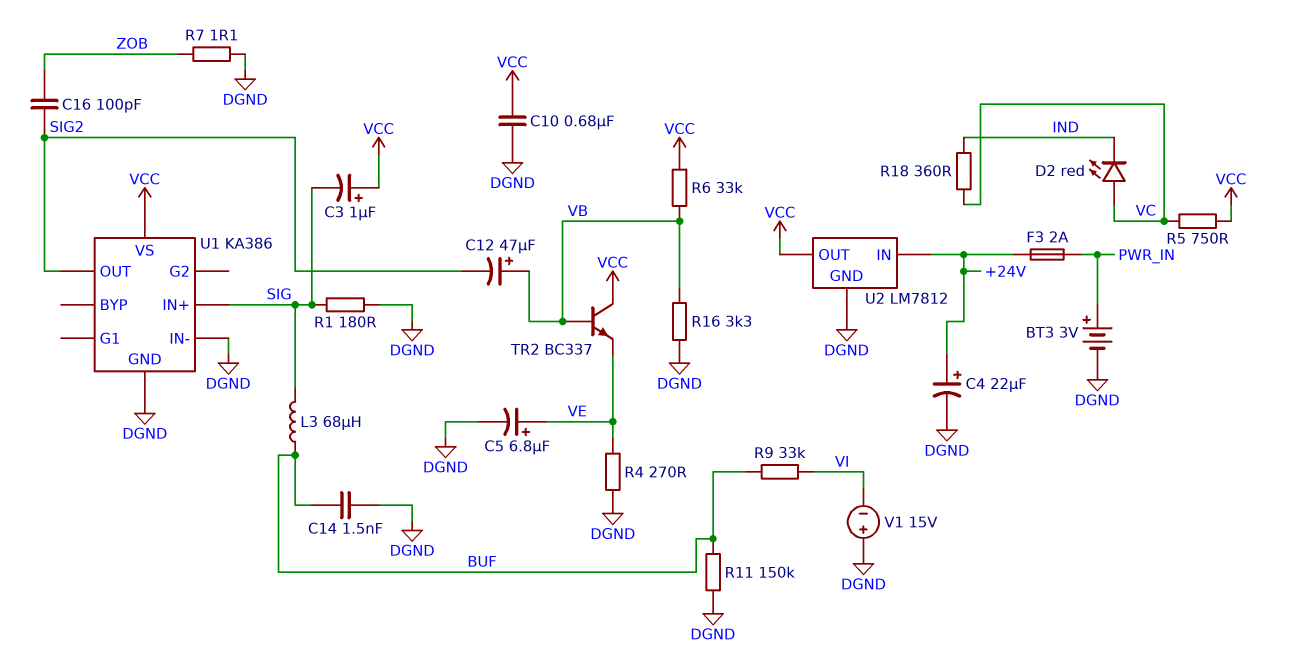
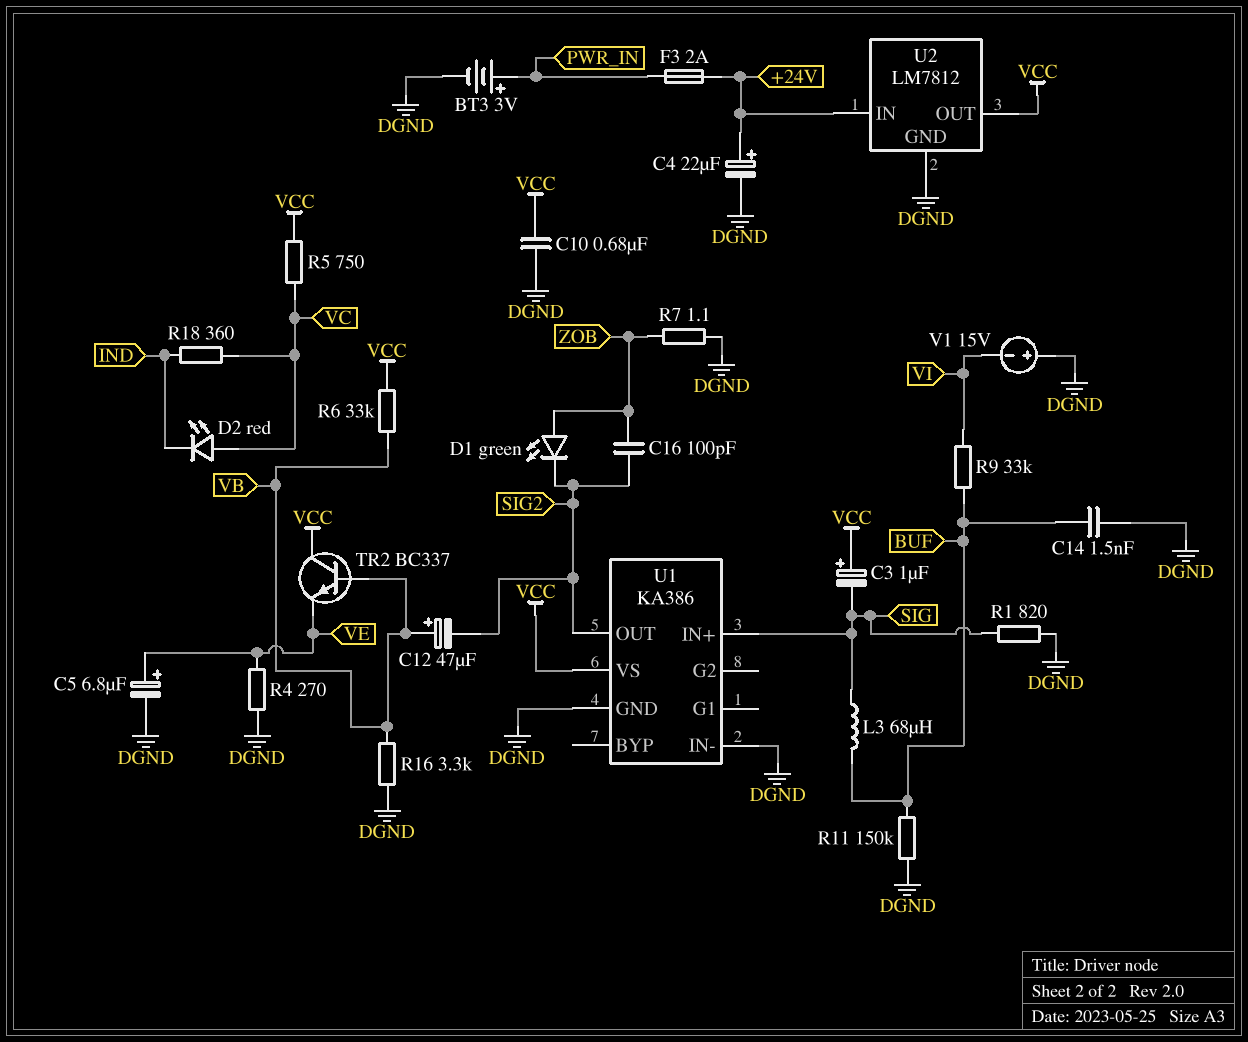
D1: none -> LED green (A ZOB, K SIG2)
R1: 180 (DGND, SIG) -> 820 (DGND, SIG)

